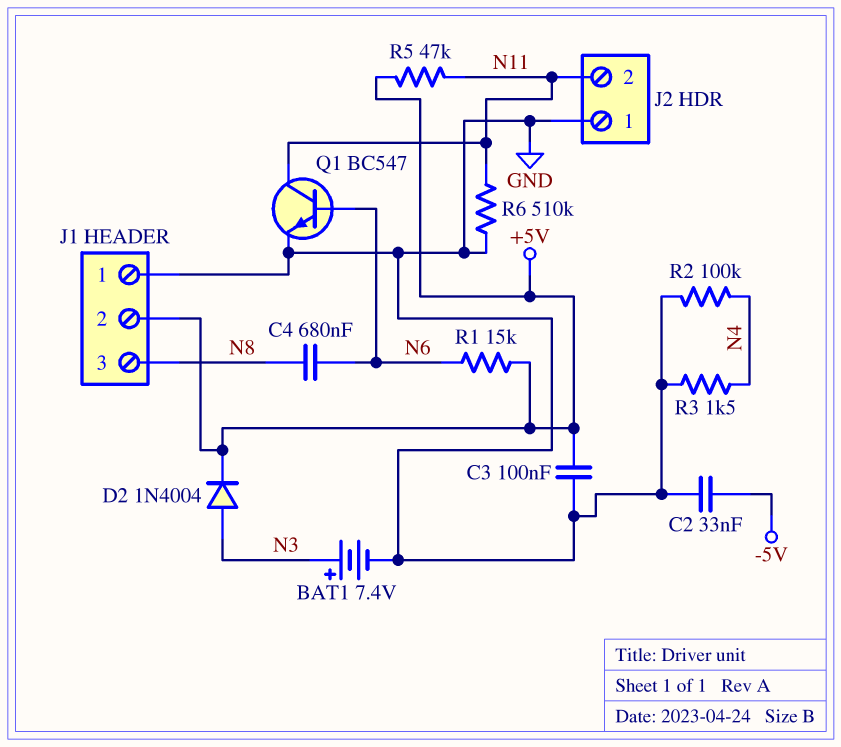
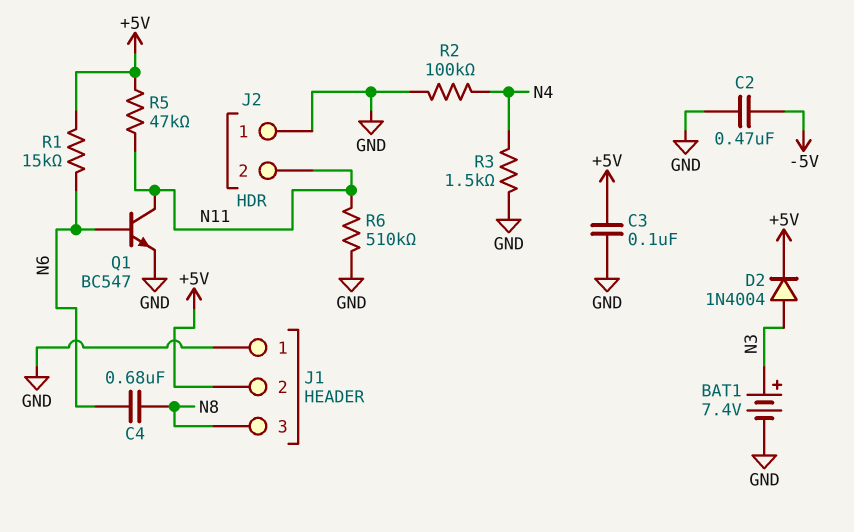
C2: 33nF (-5V, GND) -> 470nF (-5V, GND)

